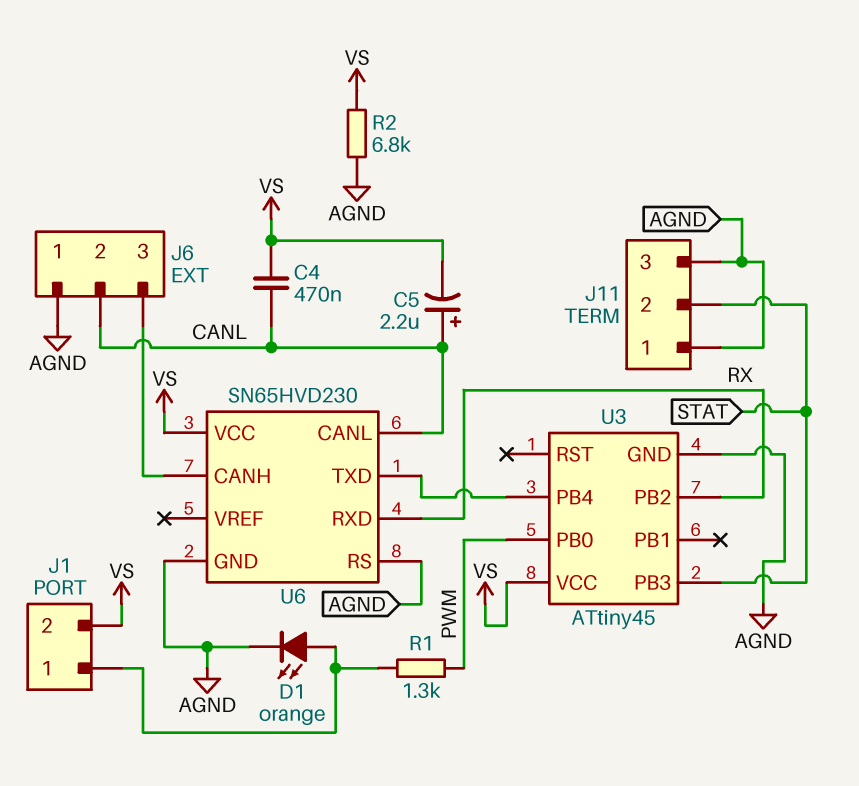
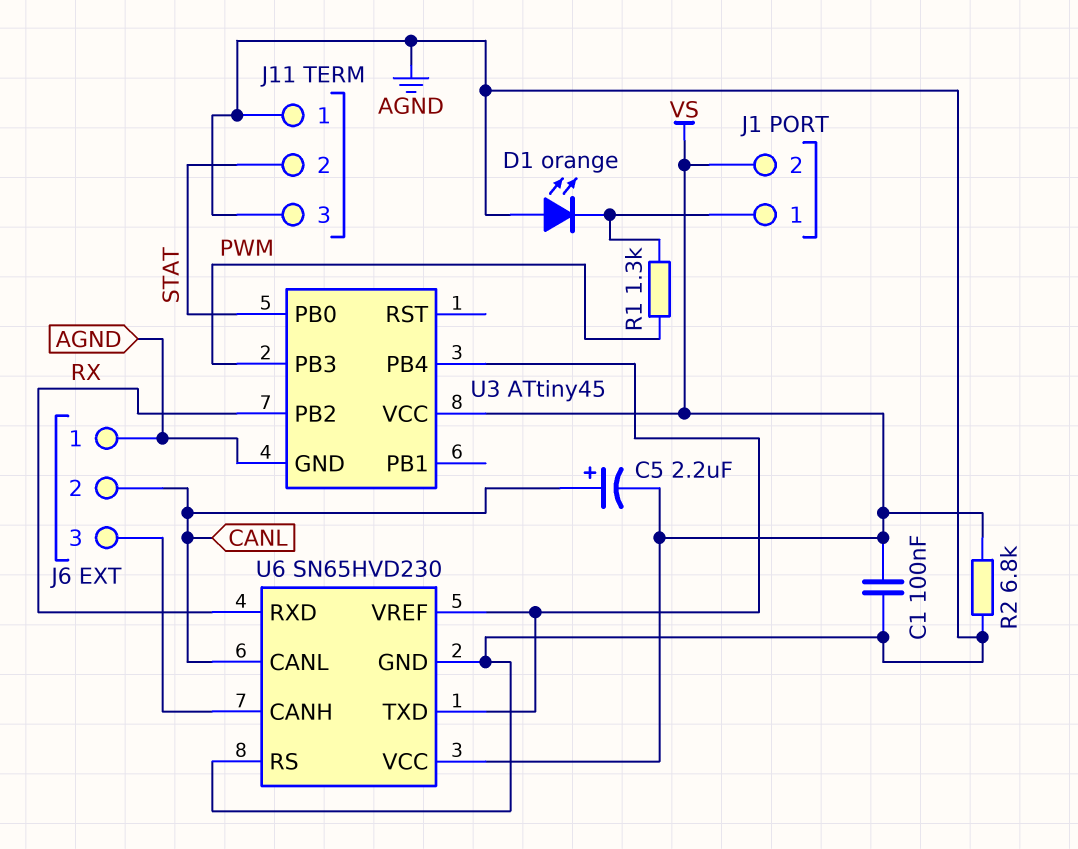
C1: none -> 100nF (AGND, VS)
C4: 470nF (CANL, VS) -> none
D1: LED orange (A J1/1, K AGND) -> LED orange (A AGND, K J1/1)
U3 pin PB0: PWM -> STAT
U3 pin PB3: STAT -> PWM
U6 pin VREF: none -> U3/PB4

